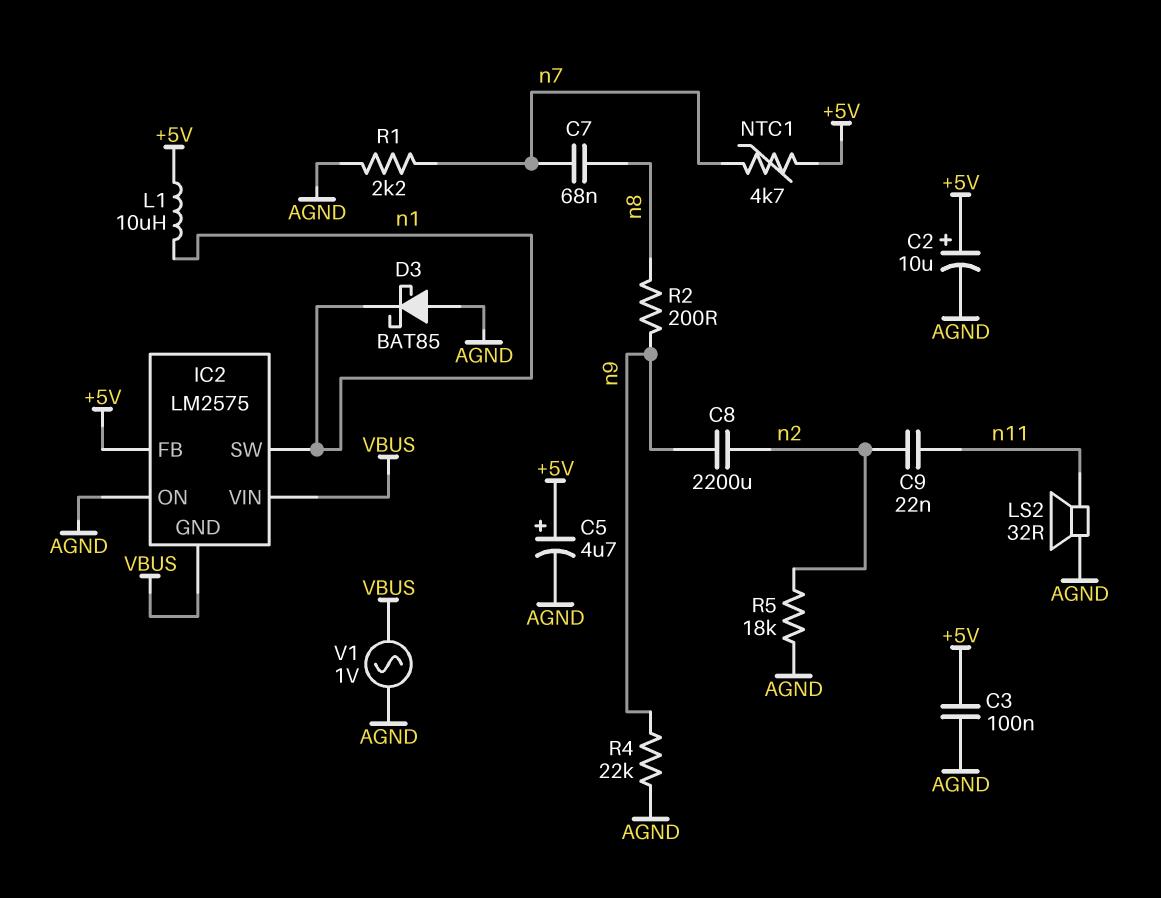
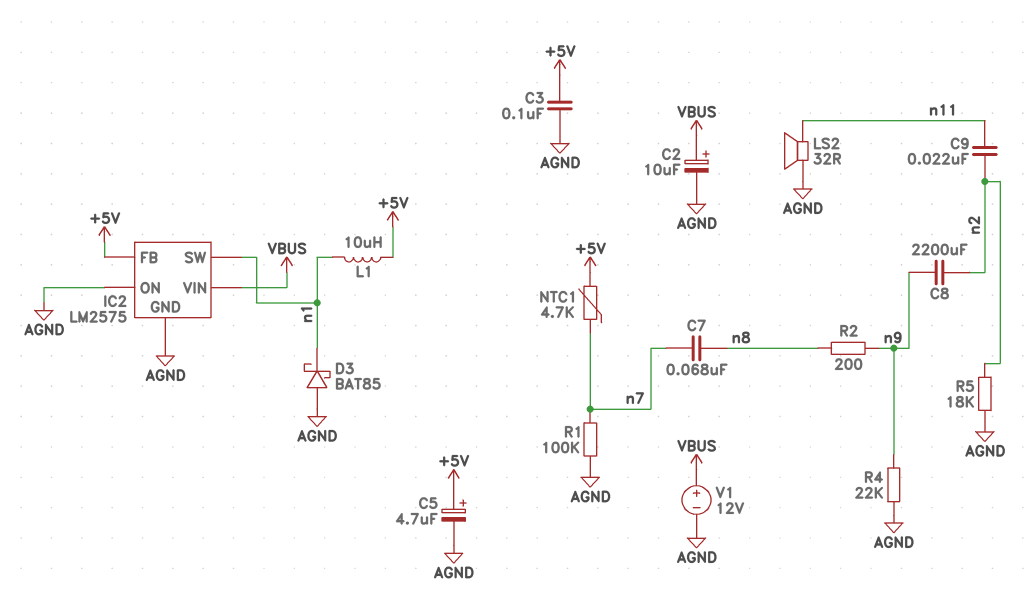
C2: 10uF (plus +5V, minus AGND) -> 10uF (plus VBUS, minus AGND)
IC2 pin GND: VBUS -> AGND
R1: 2.2k (AGND, n7) -> 100k (AGND, n7)
V1: AC 1V (AGND, VBUS) -> 12V (plus VBUS, minus AGND)

